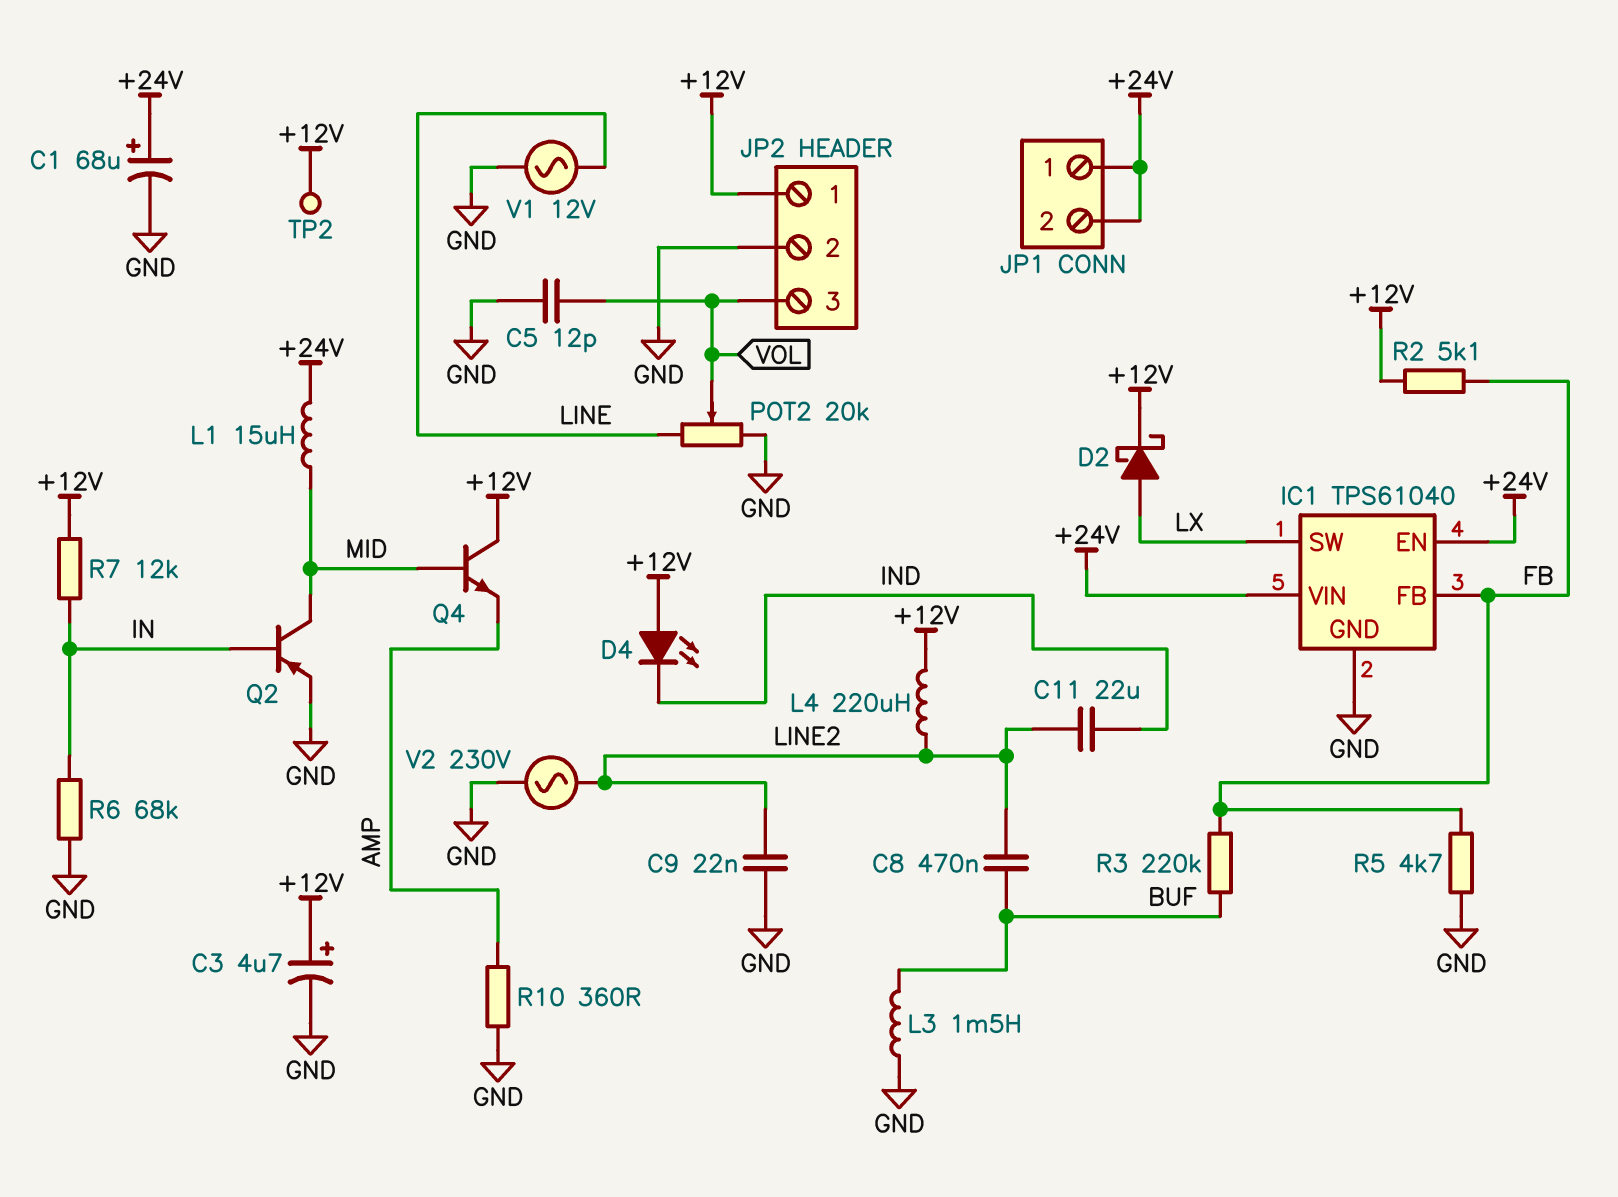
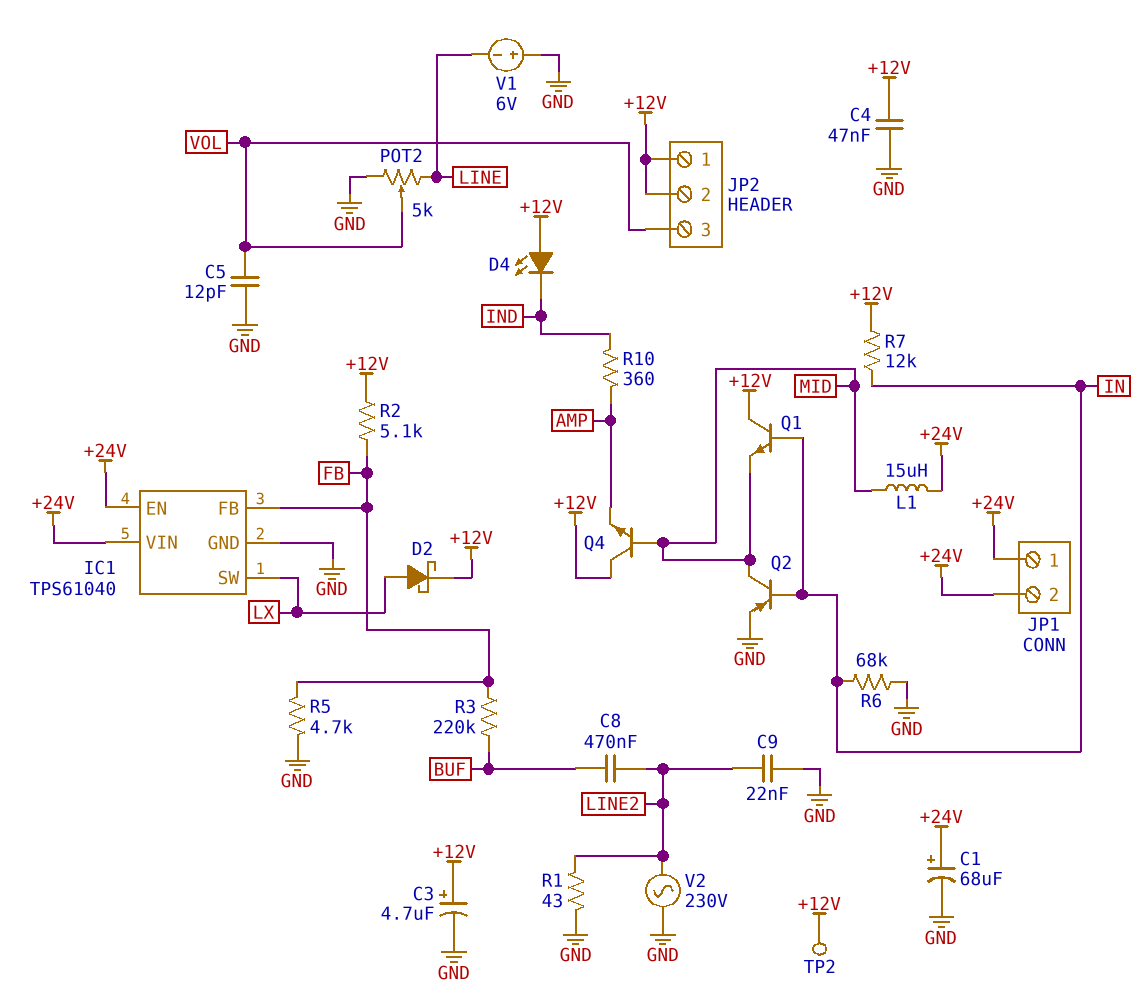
C4: none -> 47nF (+12V, GND)
C11: 22uF (IND, LINE2) -> none
JP2 pin 2: GND -> +12V
L3: 1.5mH (BUF, GND) -> none
L4: 220uH (+12V, LINE2) -> none
POT2: 20k (GND, LINE, wiper VOL) -> 5k (GND, LINE, wiper VOL)
Q1: none -> NPN (B IN, C +12V, E MID)
R1: none -> 43 (GND, LINE2)
R10: 360 (AMP, GND) -> 360 (AMP, IND)
V1: AC 12V (GND, LINE) -> 6V (plus GND, minus LINE)

